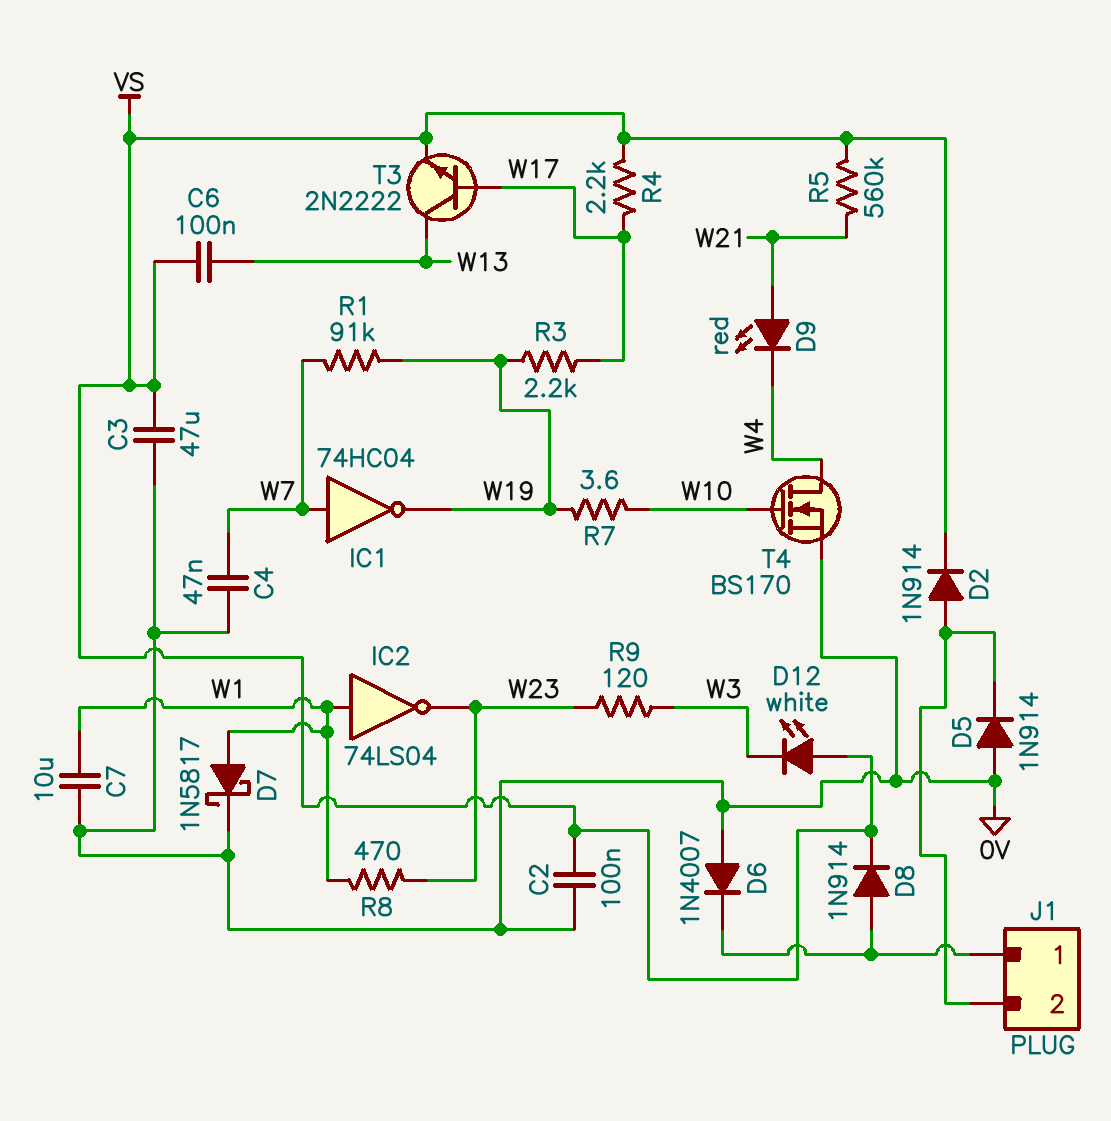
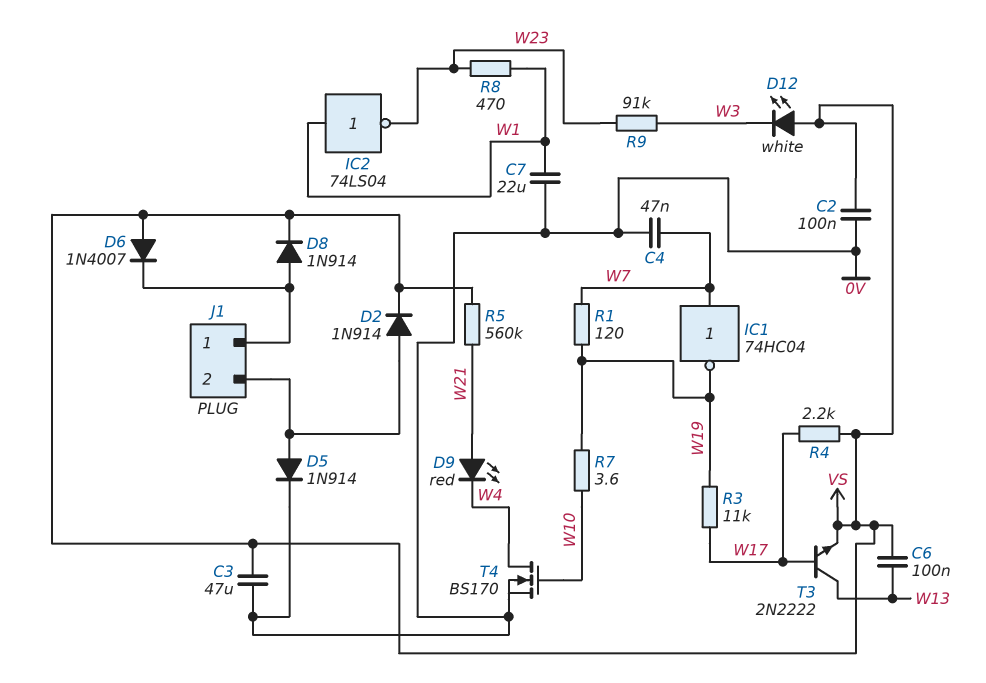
C7: 10uF (0V, W1) -> 22uF (0V, W1)
D5: diode 1N914 (A 0V, K J1/2) -> diode 1N914 (A J1/2, K 0V)
D6: diode 1N4007 (A 0V, K J1/1) -> diode 1N4007 (A VS, K J1/1)
D7: schottky 1N5817 (A W1, K 0V) -> none
R1: 91k (W7, W19) -> 120 (W7, W19)
R3: 2.2k (W17, W19) -> 11k (W17, W19)
R9: 120 (W3, W23) -> 91k (W3, W23)

